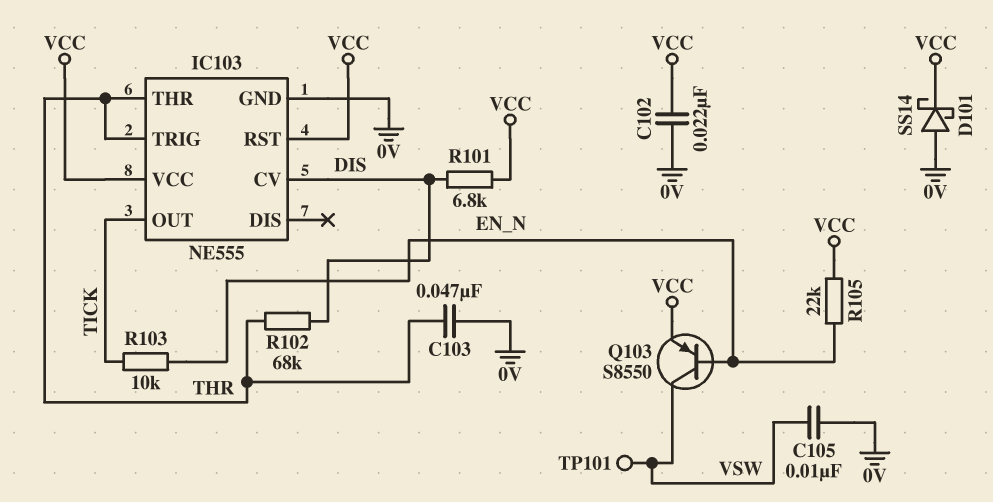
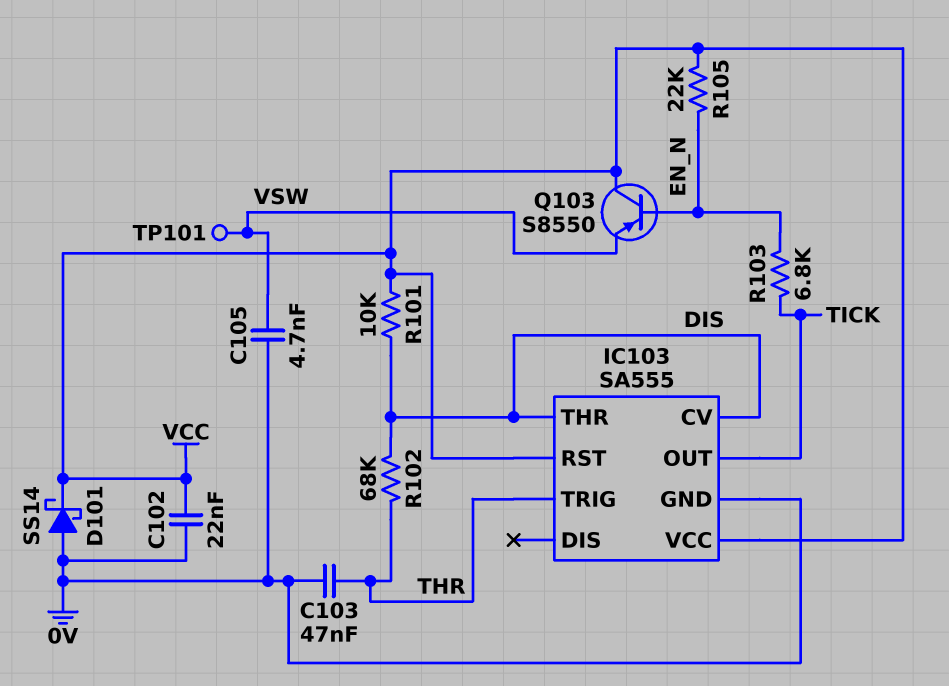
C105: 10nF (0V, VSW) -> 4.7nF (0V, VSW)
IC103: NE555 -> SA555
IC103 pin THR: THR -> DIS
Q103: PNP S8550 (B EN_N, C VSW, E VCC) -> PNP S8550 (B EN_N, C VCC, E VSW)
R101: 6.8k (DIS, VCC) -> 10k (DIS, VCC)
R103: 10k (EN_N, TICK) -> 6.8k (EN_N, TICK)

